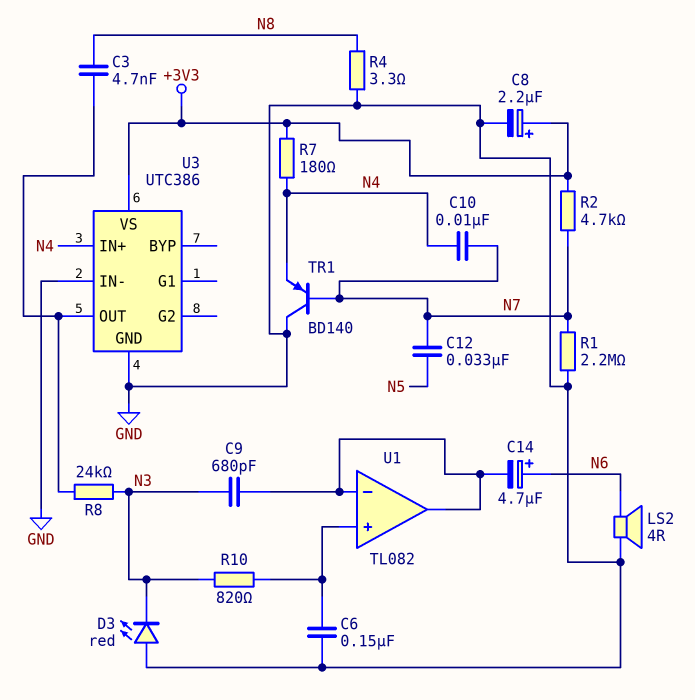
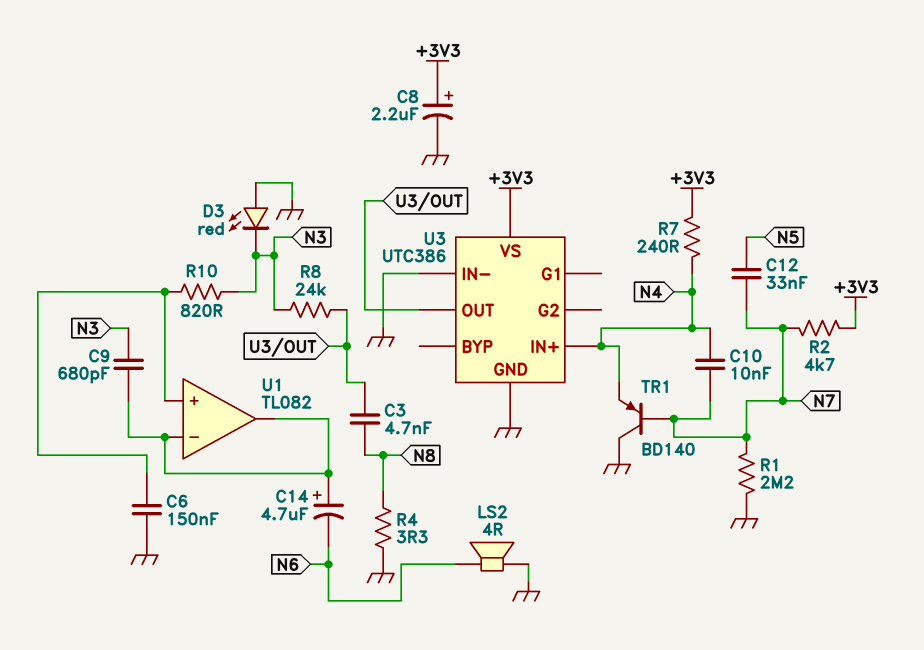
C14: 4.7uF (plus N6, minus U1/in-) -> 4.7uF (plus U1/in-, minus N6)
R7: 180 (+3V3, N4) -> 240 (+3V3, N4)

